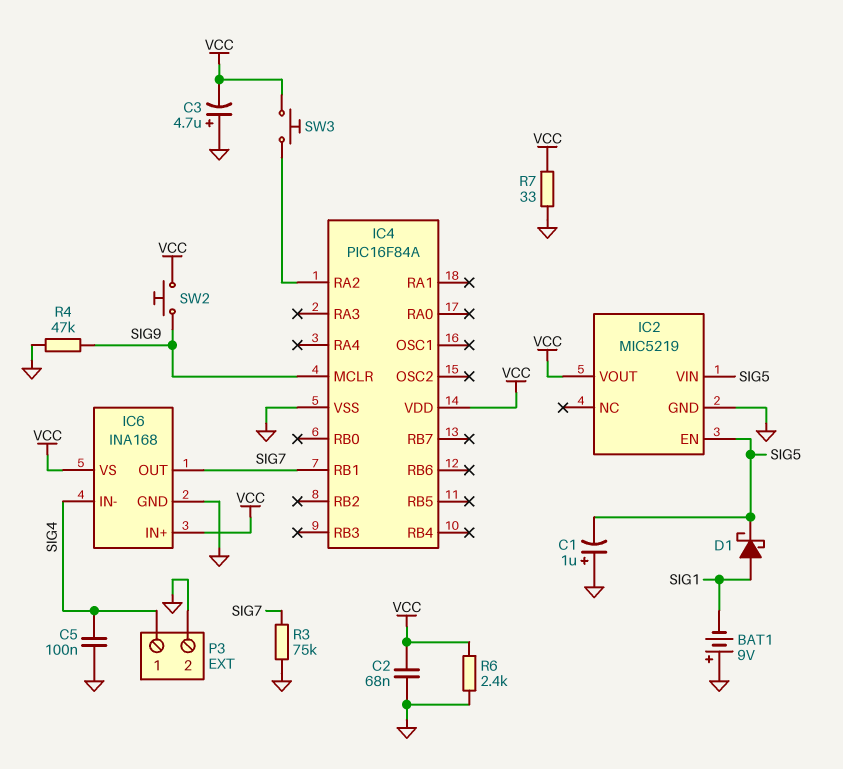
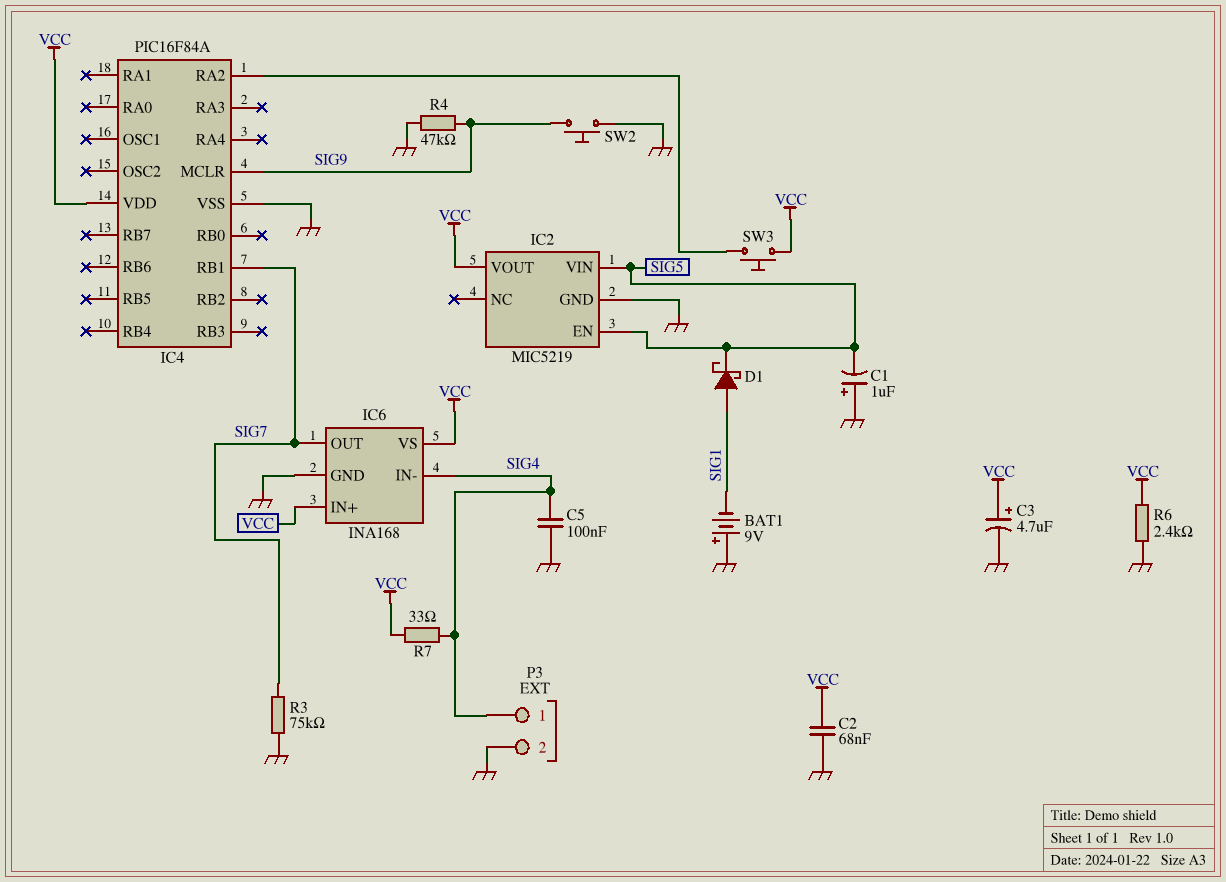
C3: 4.7uF (plus GND, minus VCC) -> 4.7uF (plus VCC, minus GND)
R7: 33 (GND, VCC) -> 33 (SIG4, VCC)
SW2: button (SIG9, VCC) -> button (GND, SIG9)

